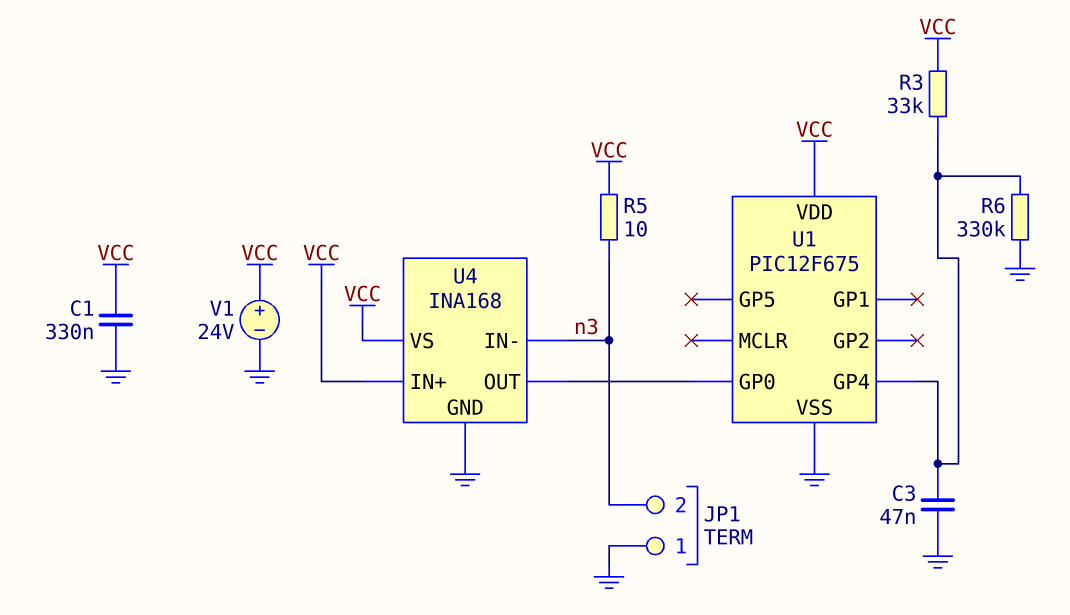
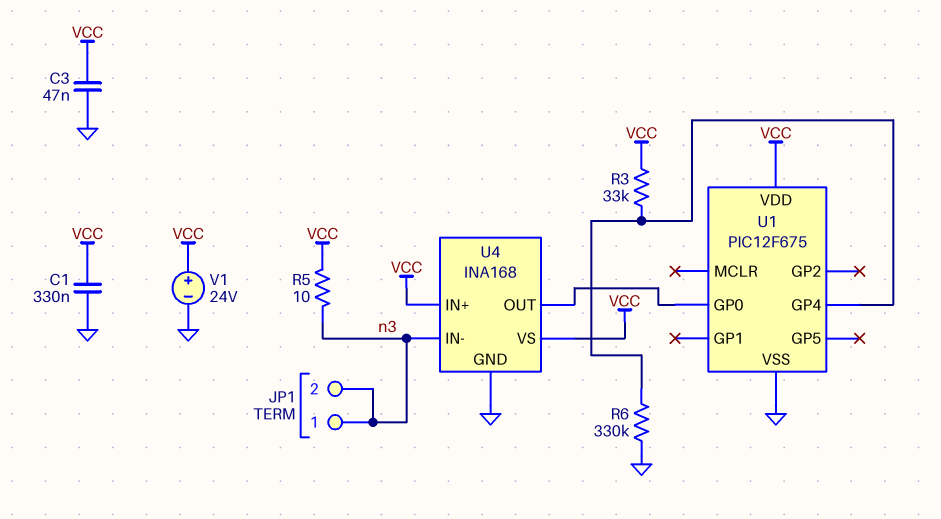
C3: 47nF (GND, U1/GP4) -> 47nF (GND, VCC)
JP1 pin 1: GND -> n3

